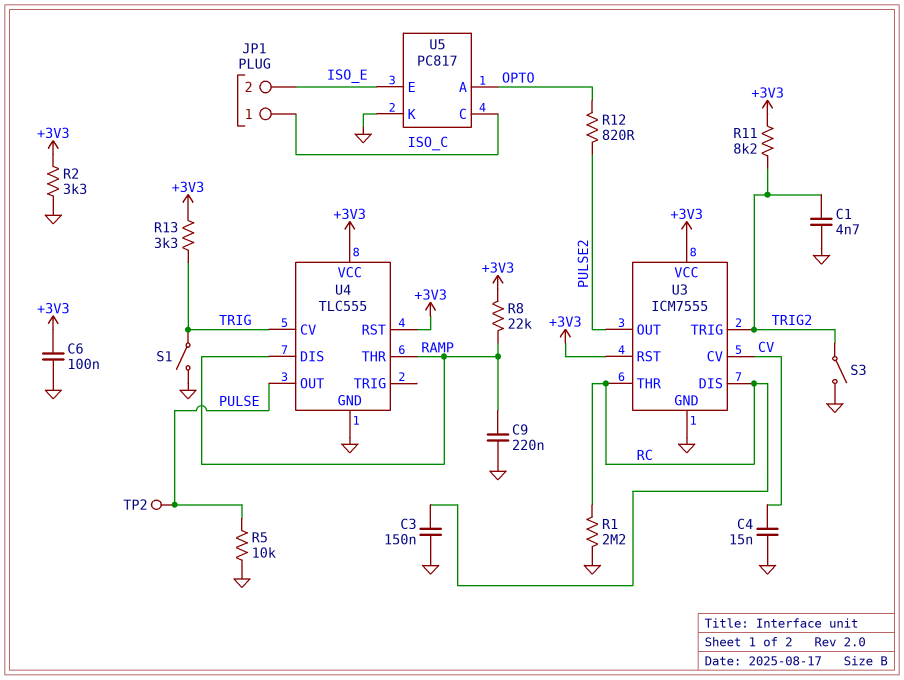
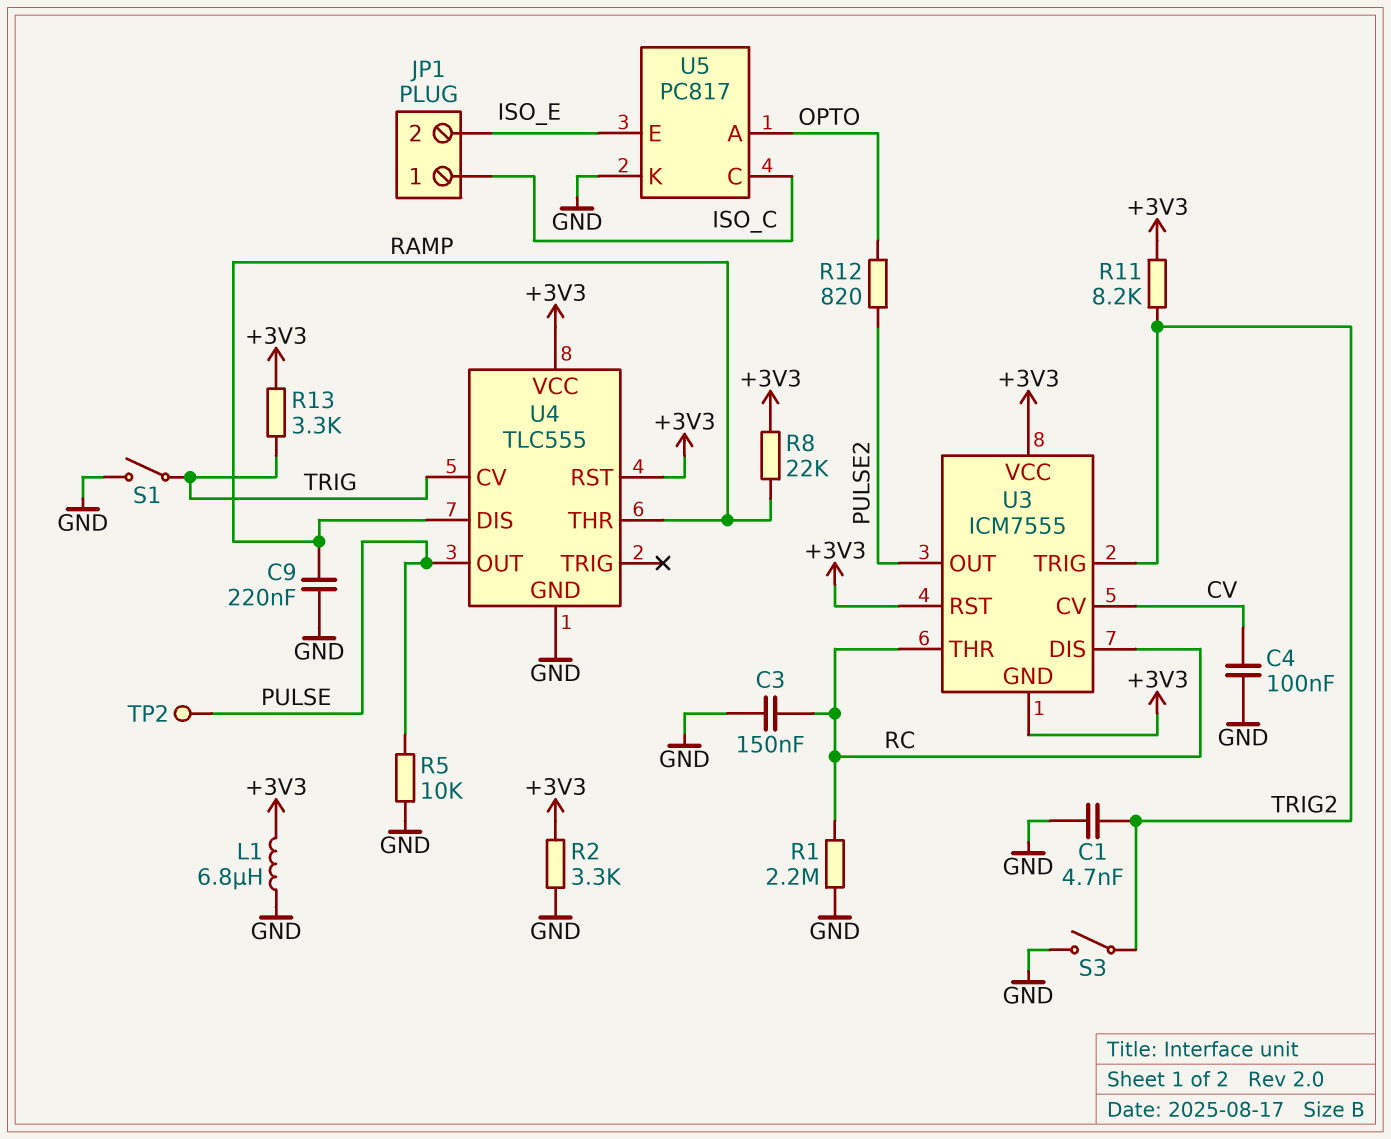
C4: 15nF (CV, GND) -> 100nF (CV, GND)
C6: 100nF (+3V3, GND) -> none
L1: none -> 6.8uH (+3V3, GND)
U3 pin GND: GND -> +3V3

